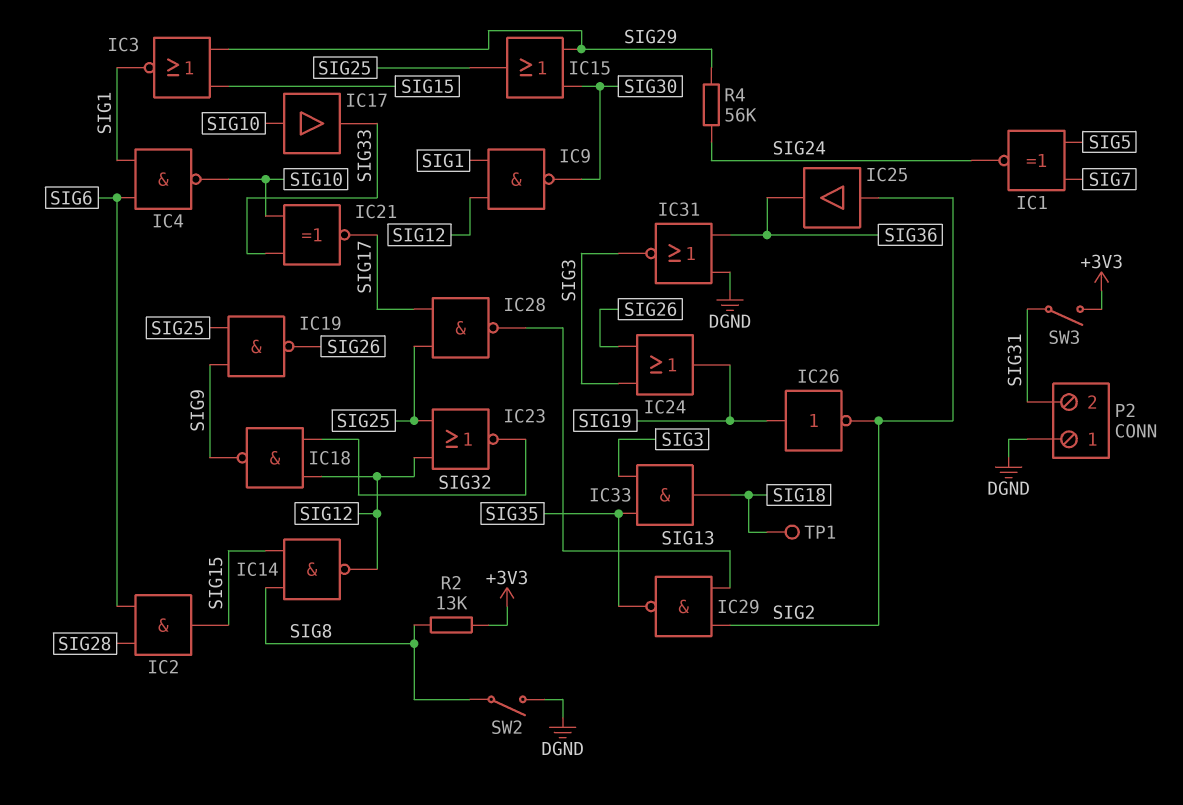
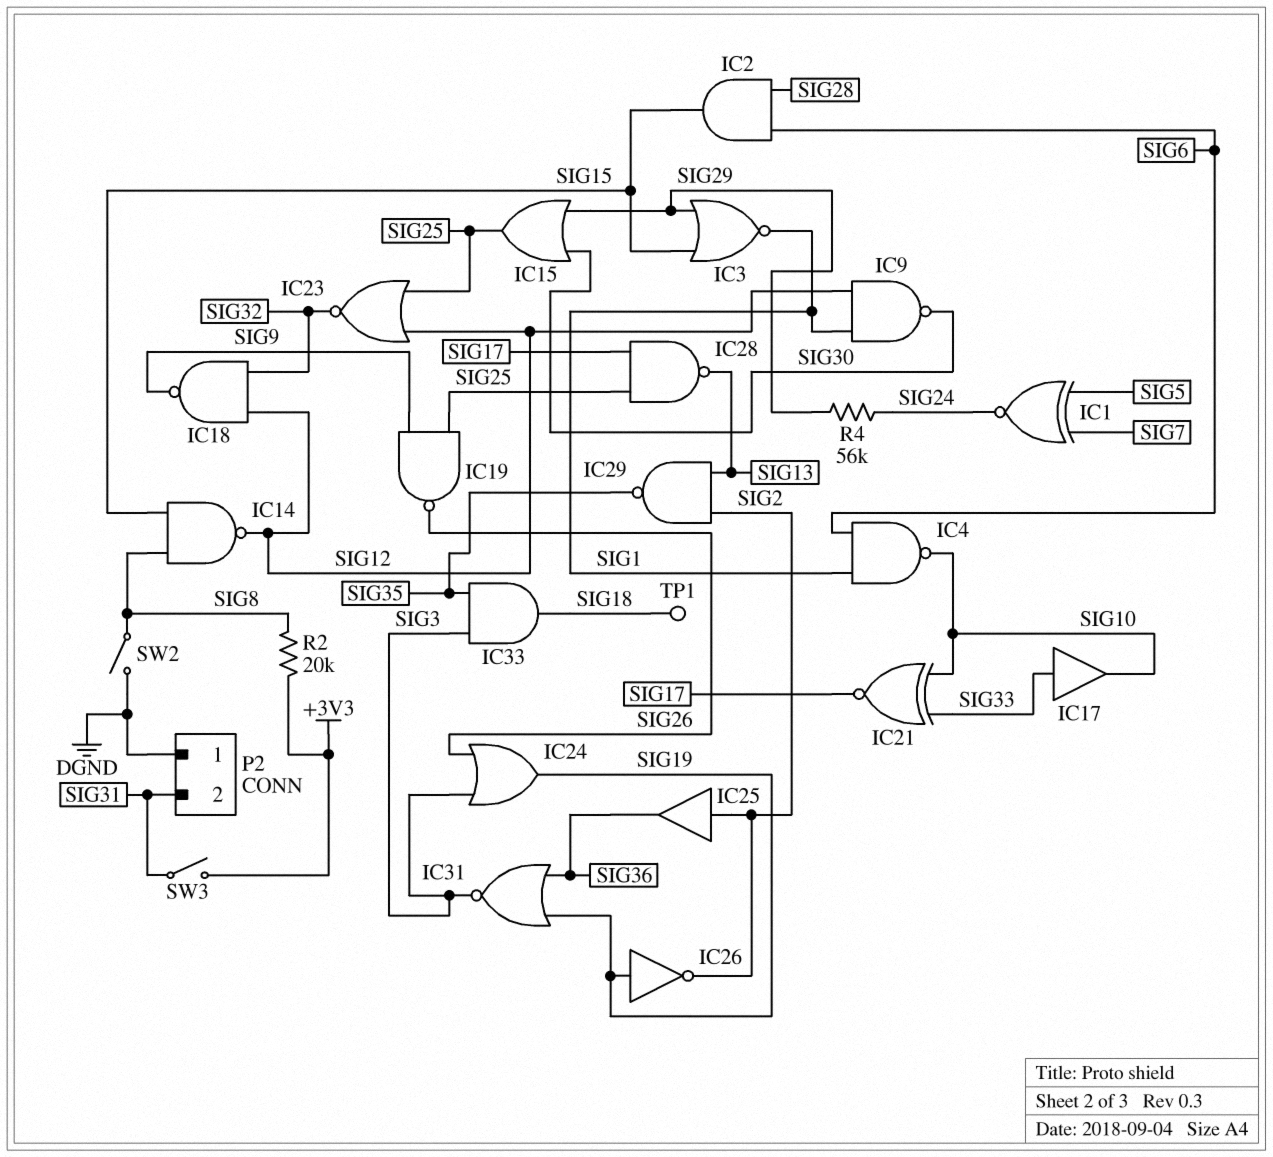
IC17: buffer (in SIG10, out SIG33) -> buffer (in SIG33, out SIG10)
IC31: NOR (in DGND, in SIG36, out SIG3) -> NOR (in SIG19, in SIG36, out SIG3)
R2: 13k (+3V3, SIG8) -> 20k (+3V3, SIG8)

